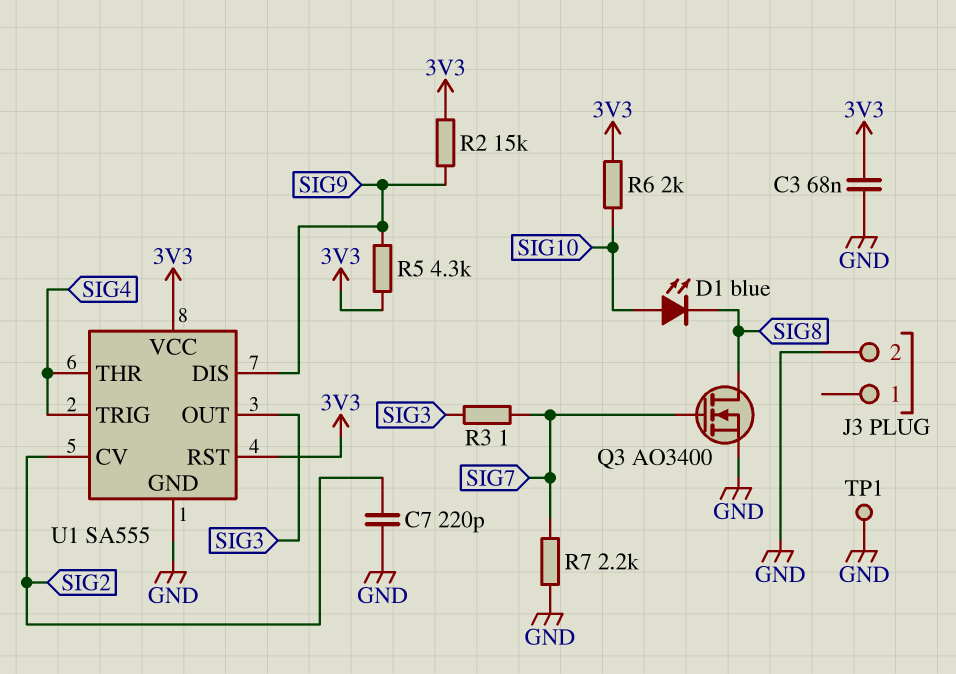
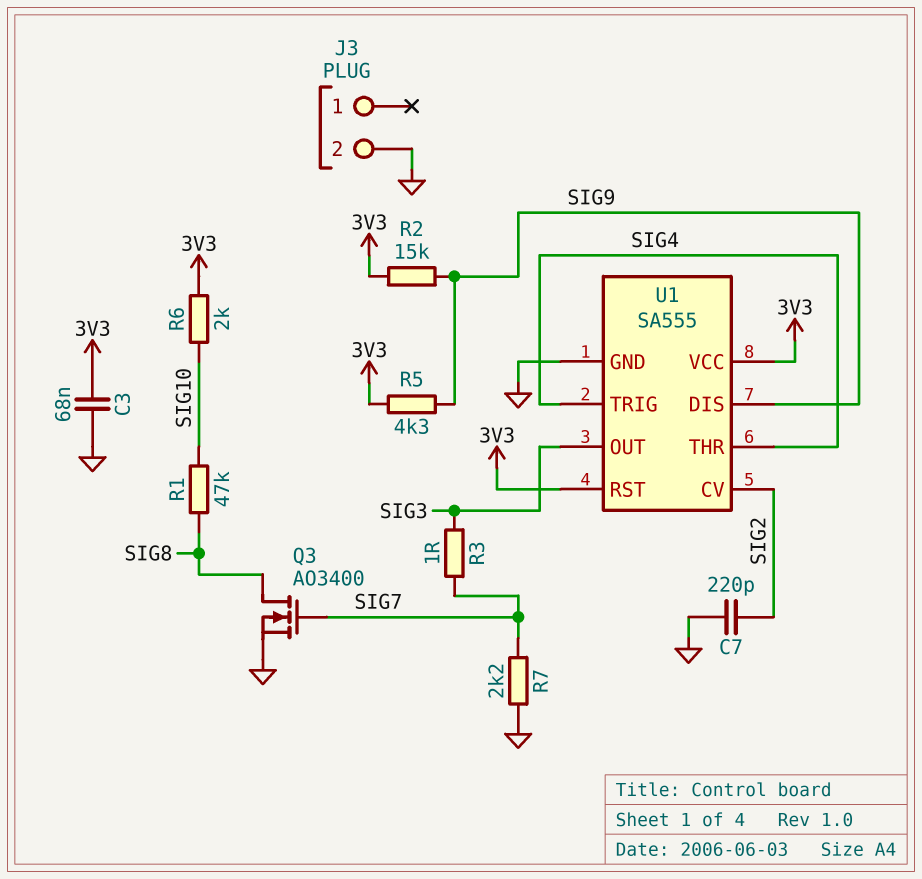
D1: LED blue (A SIG10, K SIG8) -> none
R1: none -> 47k (SIG8, SIG10)
TP1: test point (GND) -> none

